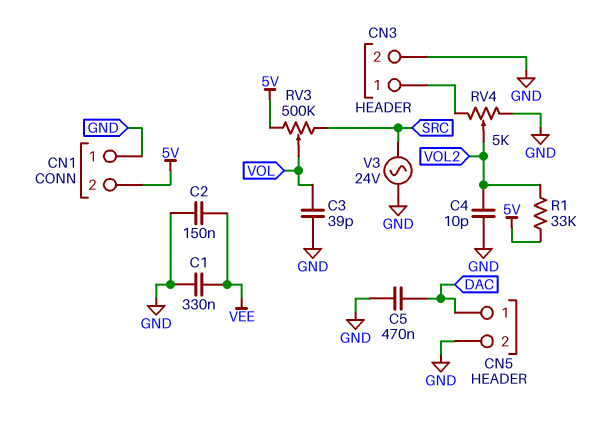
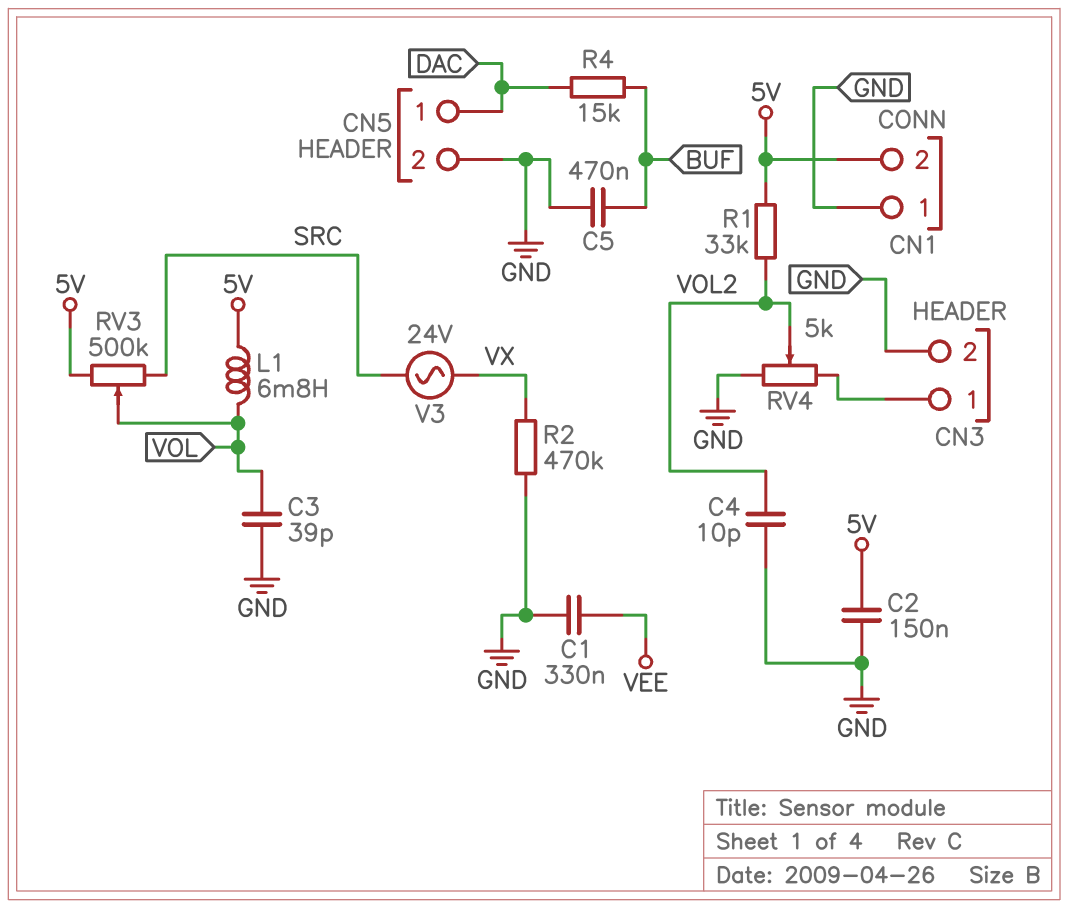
C2: 150nF (GND, VEE) -> 150nF (5V, GND)
C5: 470nF (DAC, GND) -> 470nF (BUF, GND)
L1: none -> 6.8mH (5V, VOL)
R2: none -> 470k (GND, VX)
R4: none -> 15k (BUF, DAC)
V3: AC 24V (GND, SRC) -> AC 24V (SRC, VX)

